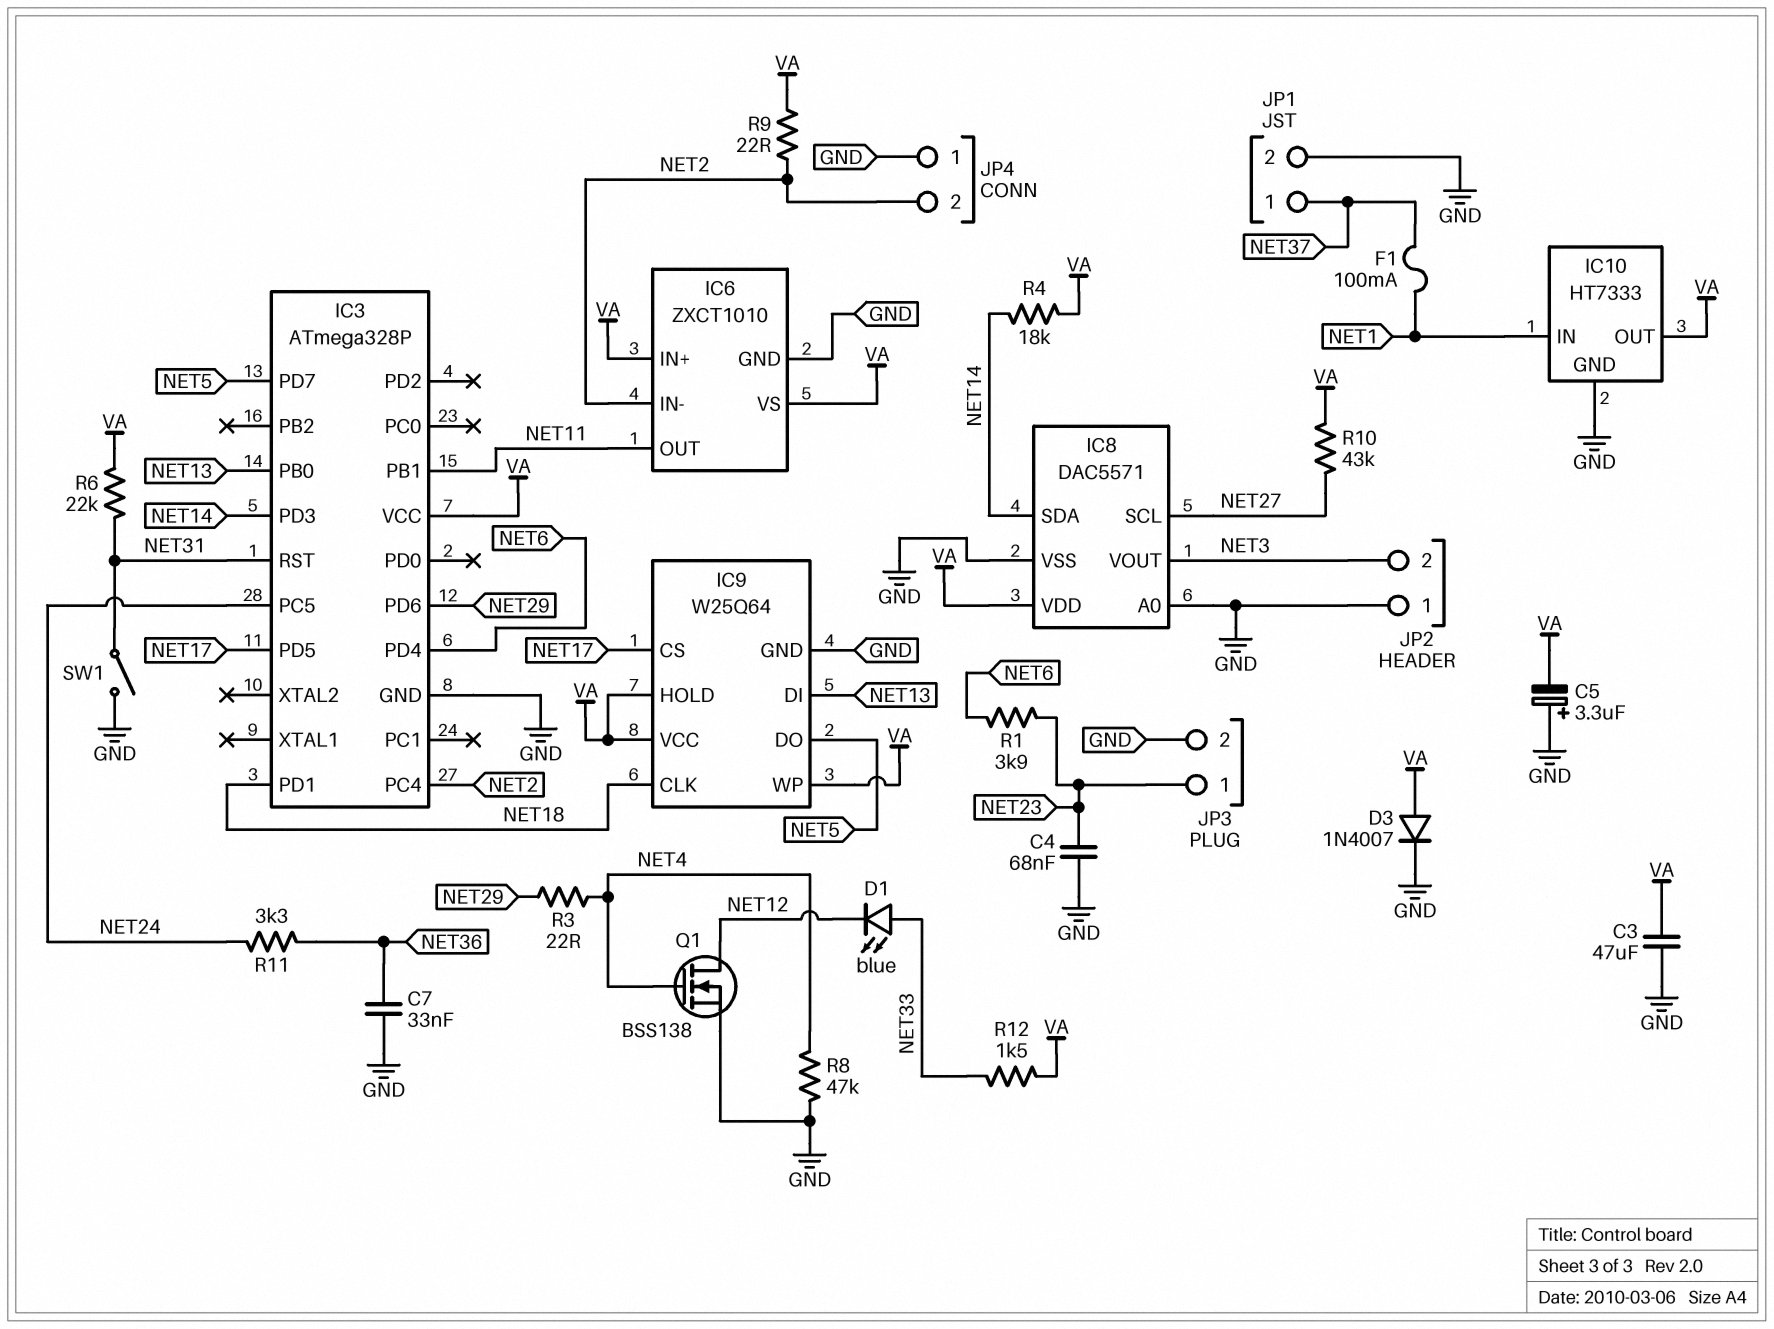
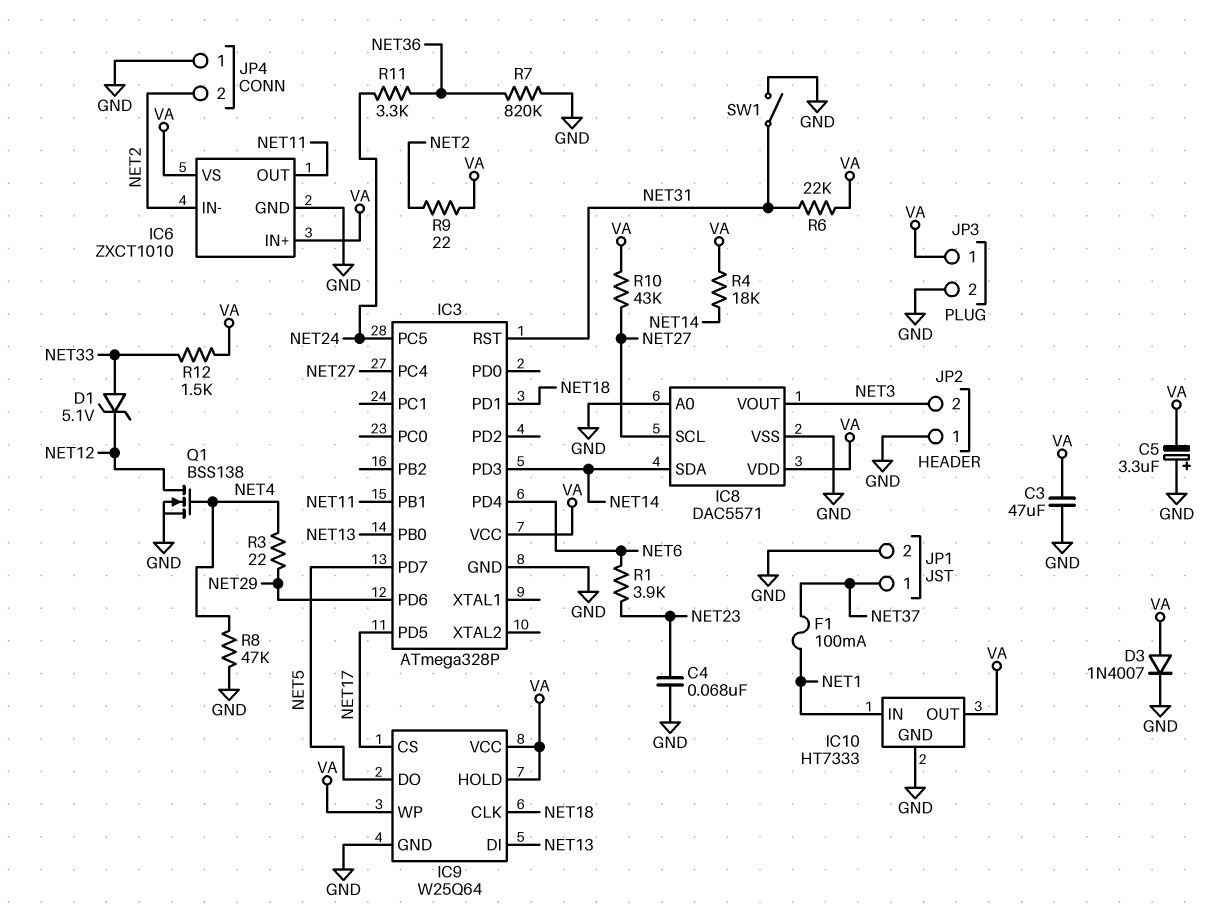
C7: 33nF (GND, NET36) -> none
D1: LED blue (A NET33, K NET12) -> zener 5.1V (A NET33, K NET12)
IC3 pin PC4: NET2 -> NET27
JP3 pin 1: NET23 -> VA
R7: none -> 820k (GND, NET36)

